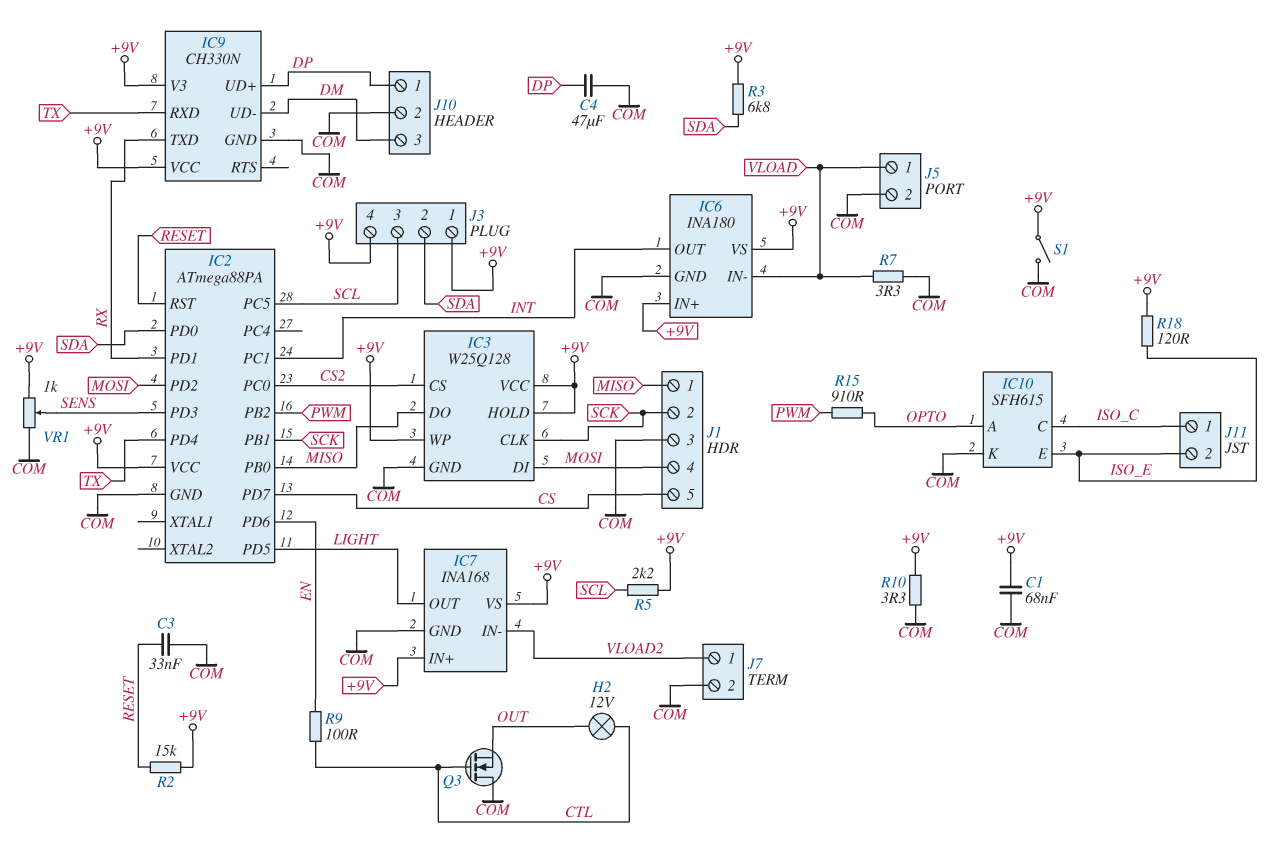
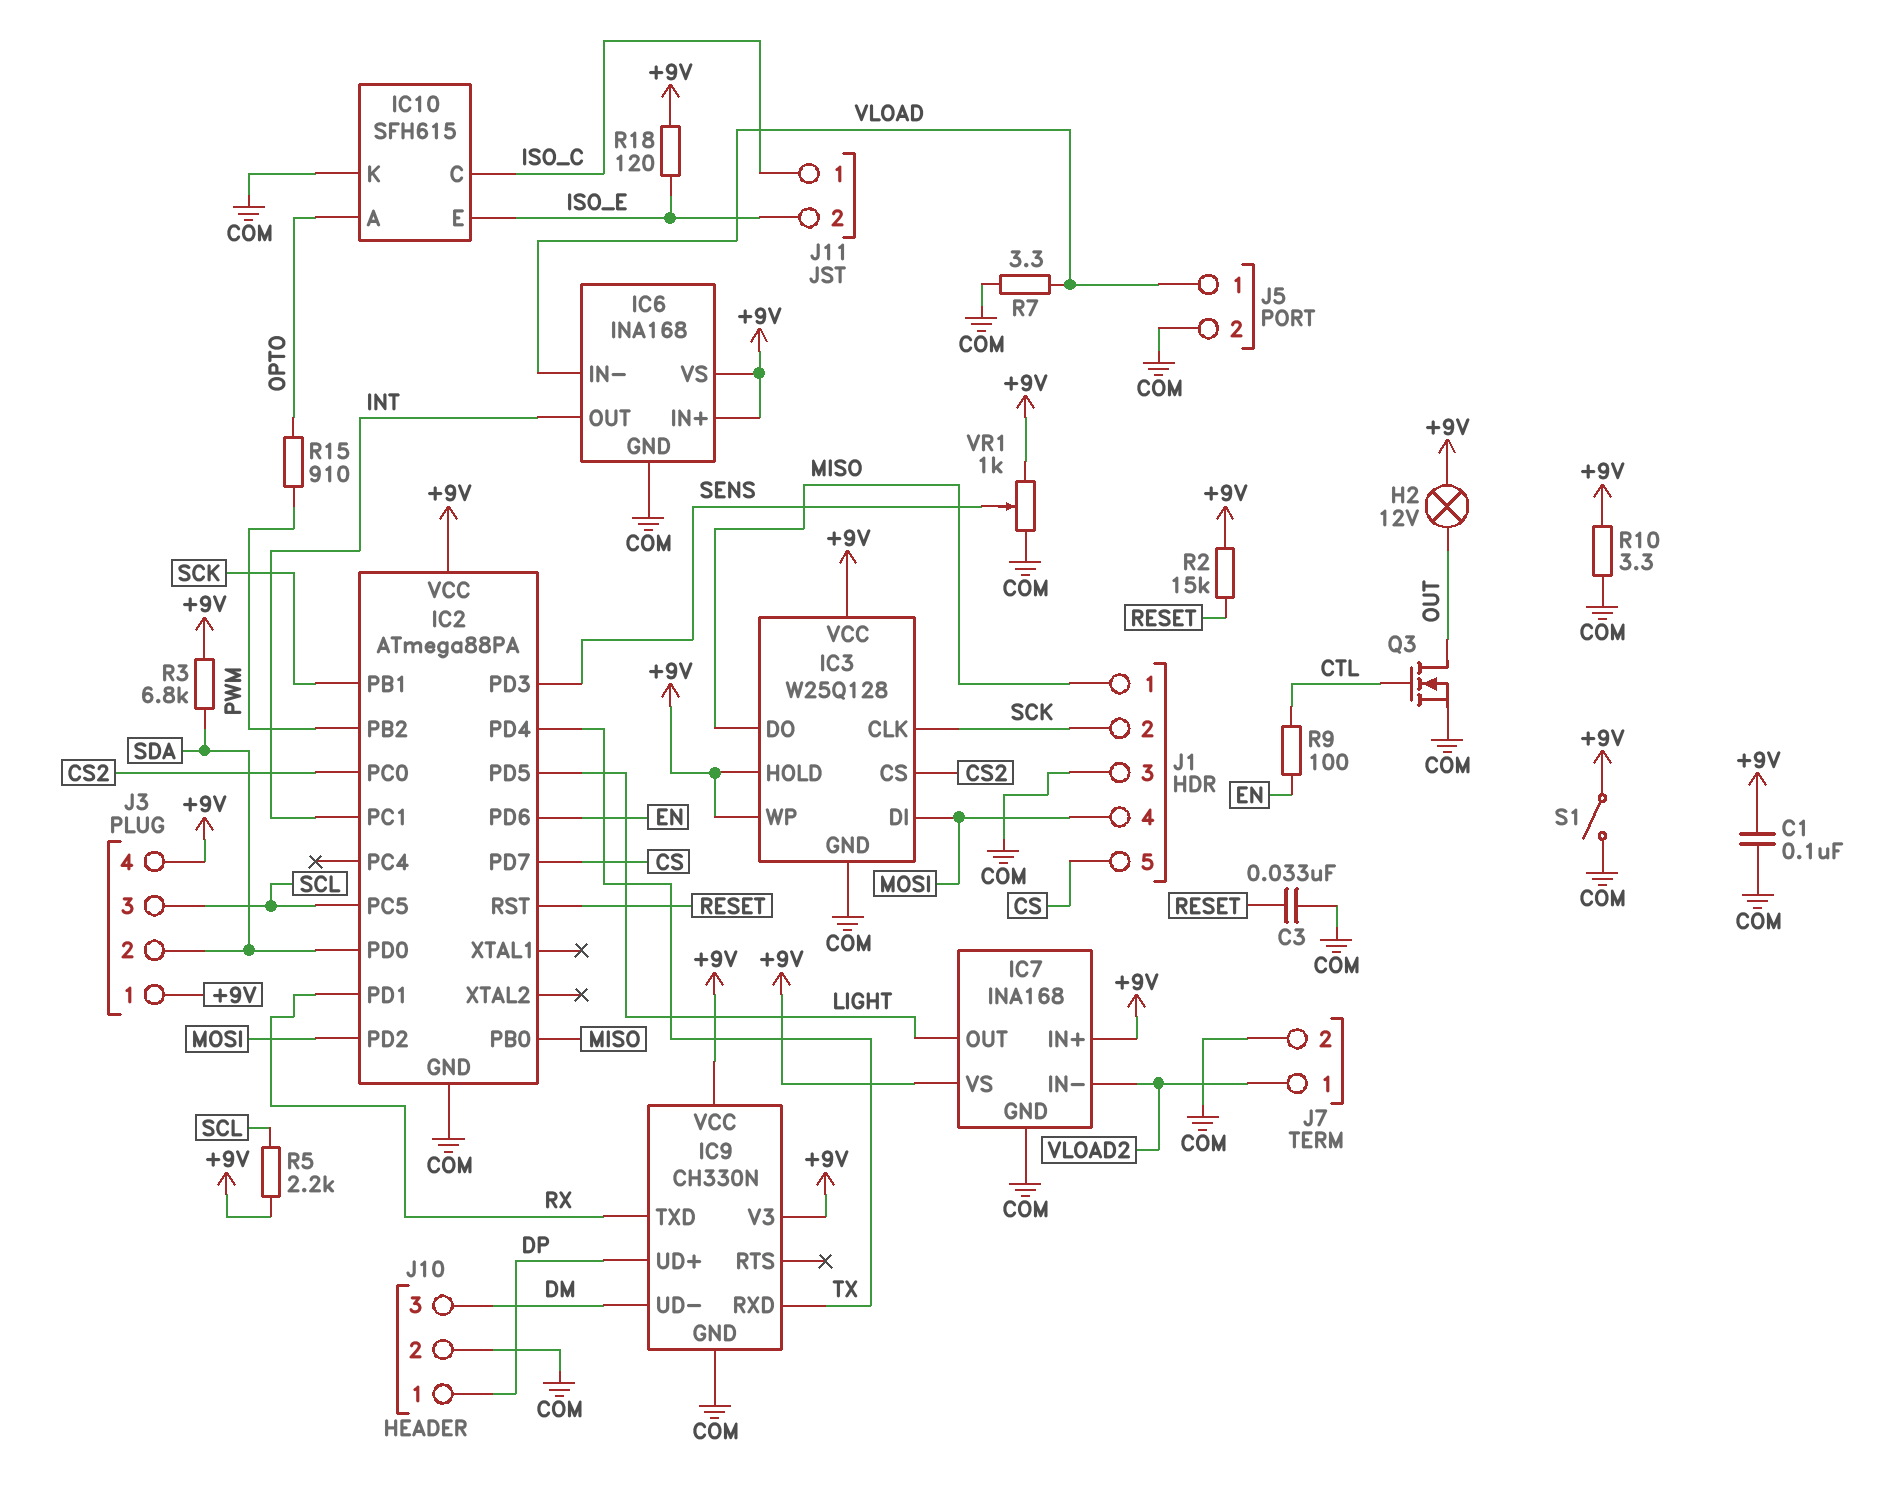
C1: 68nF (+9V, COM) -> 100nF (+9V, COM)
C4: 47uF (COM, DP) -> none
H2: lamp 12V (CTL, OUT) -> lamp 12V (+9V, OUT)
IC6: INA180 -> INA168
Q3: NMOS (G CTL, D COM, S OUT) -> NMOS (G CTL, D OUT, S COM)

